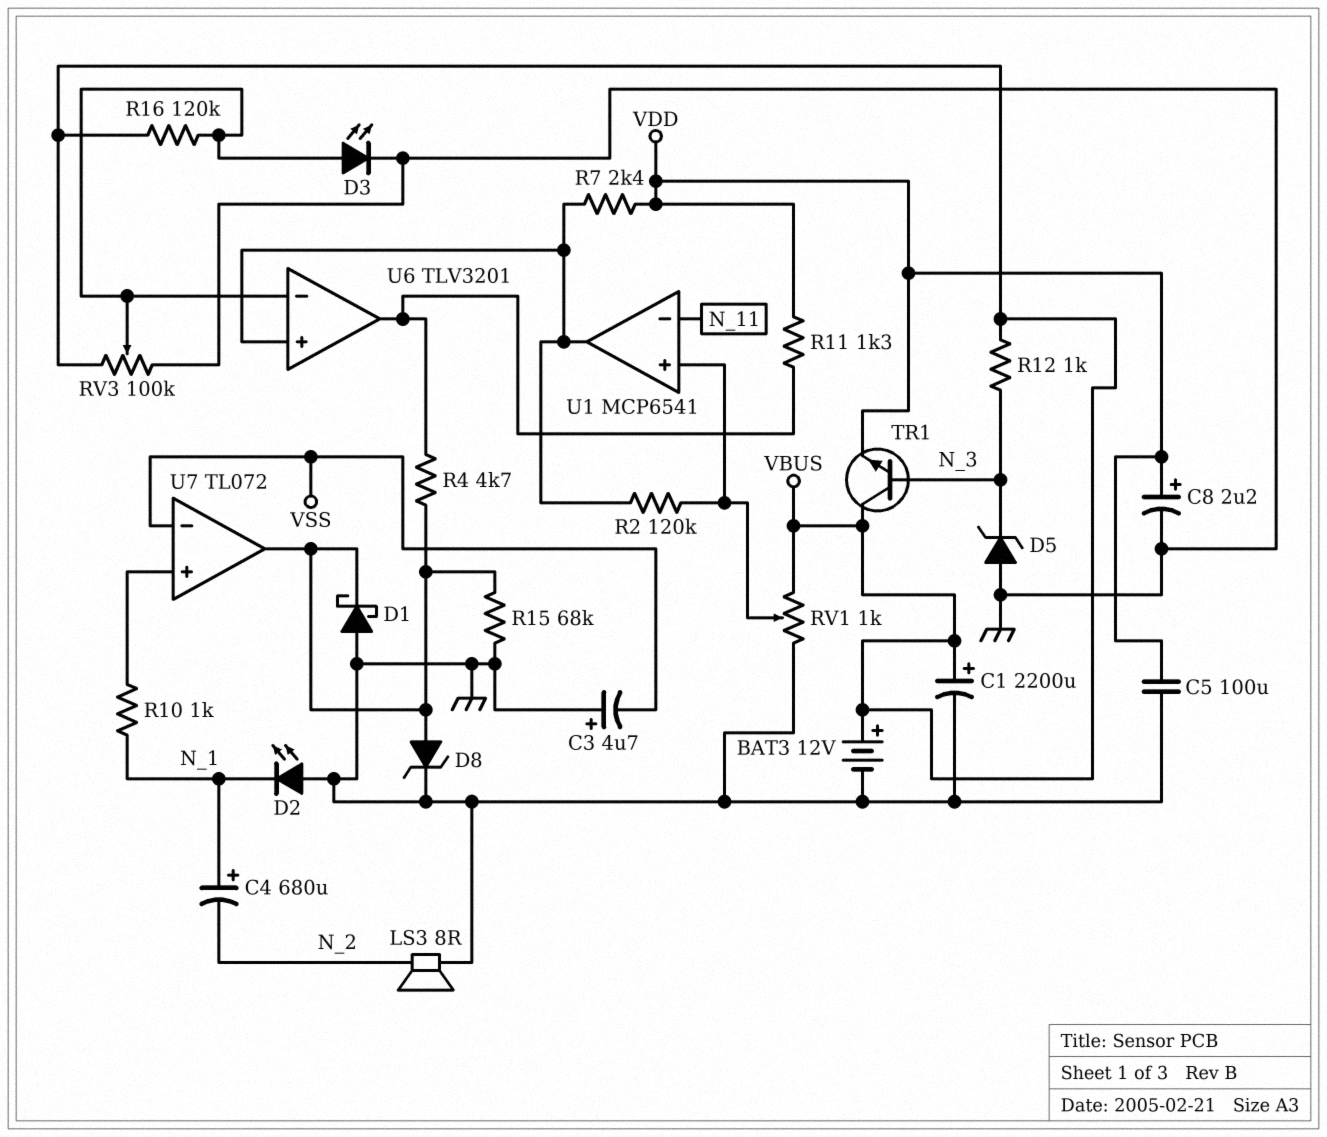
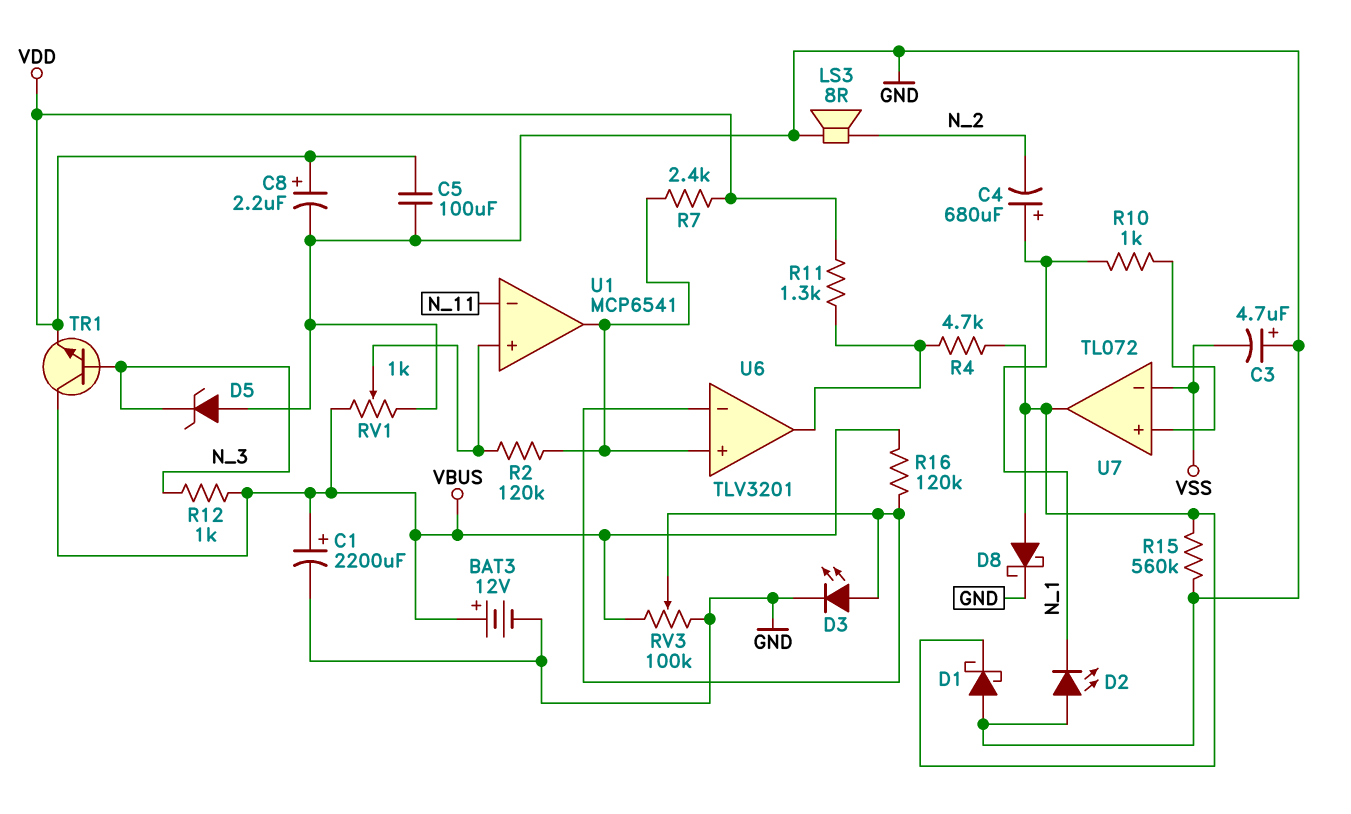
D8: zener (A U7/out, K GND) -> schottky (A U7/out, K GND)
R15: 68k (GND, U7/out) -> 560k (GND, U7/out)

